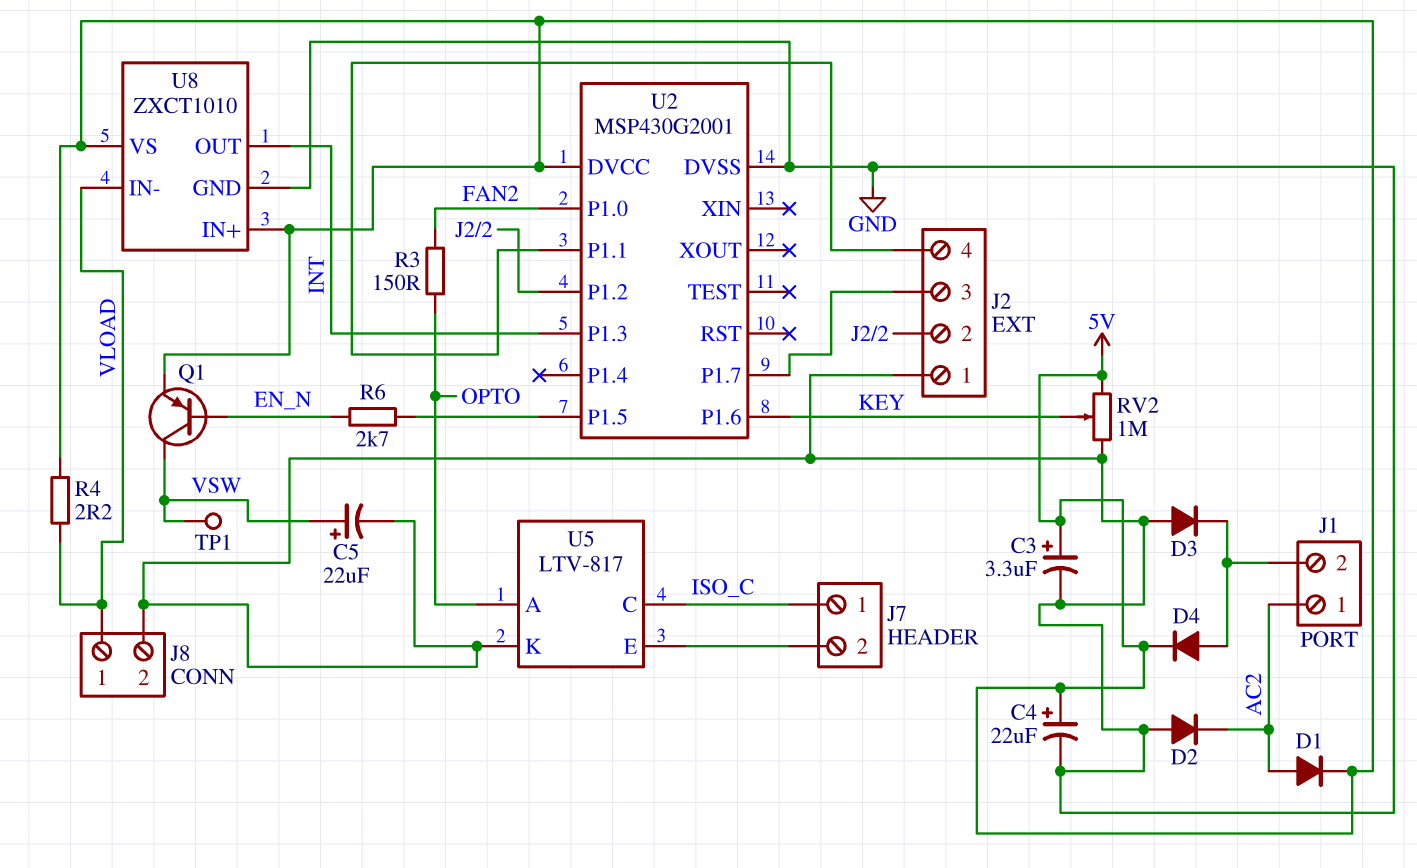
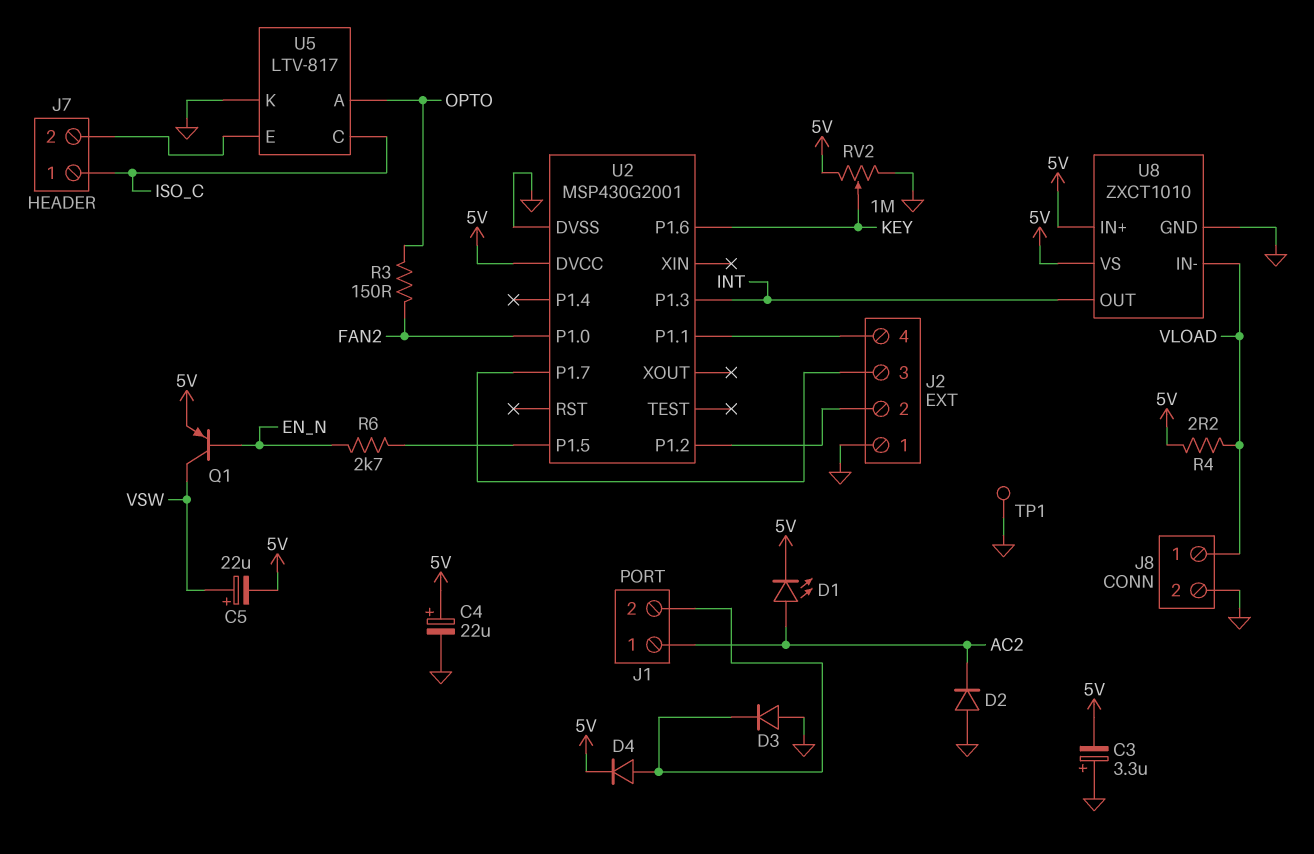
C3: 3.3uF (plus 5V, minus GND) -> 3.3uF (plus GND, minus 5V)
C5: 22uF (plus VSW, minus GND) -> 22uF (plus VSW, minus 5V)
D1: diode (A AC2, K 5V) -> LED (A AC2, K 5V)
TP1: test point (VSW) -> test point (GND)

